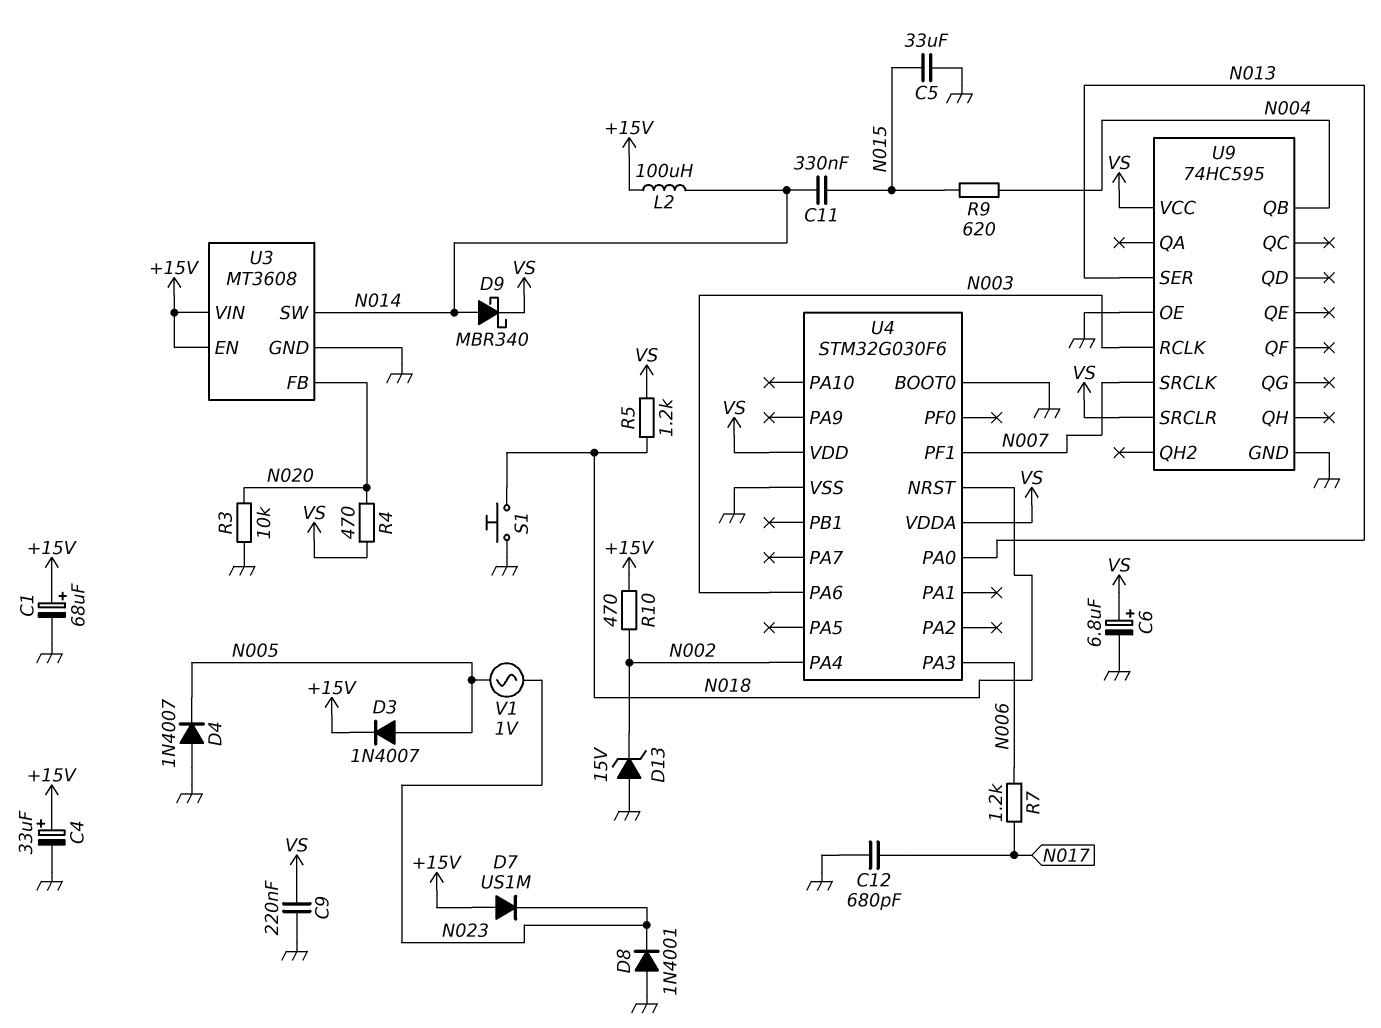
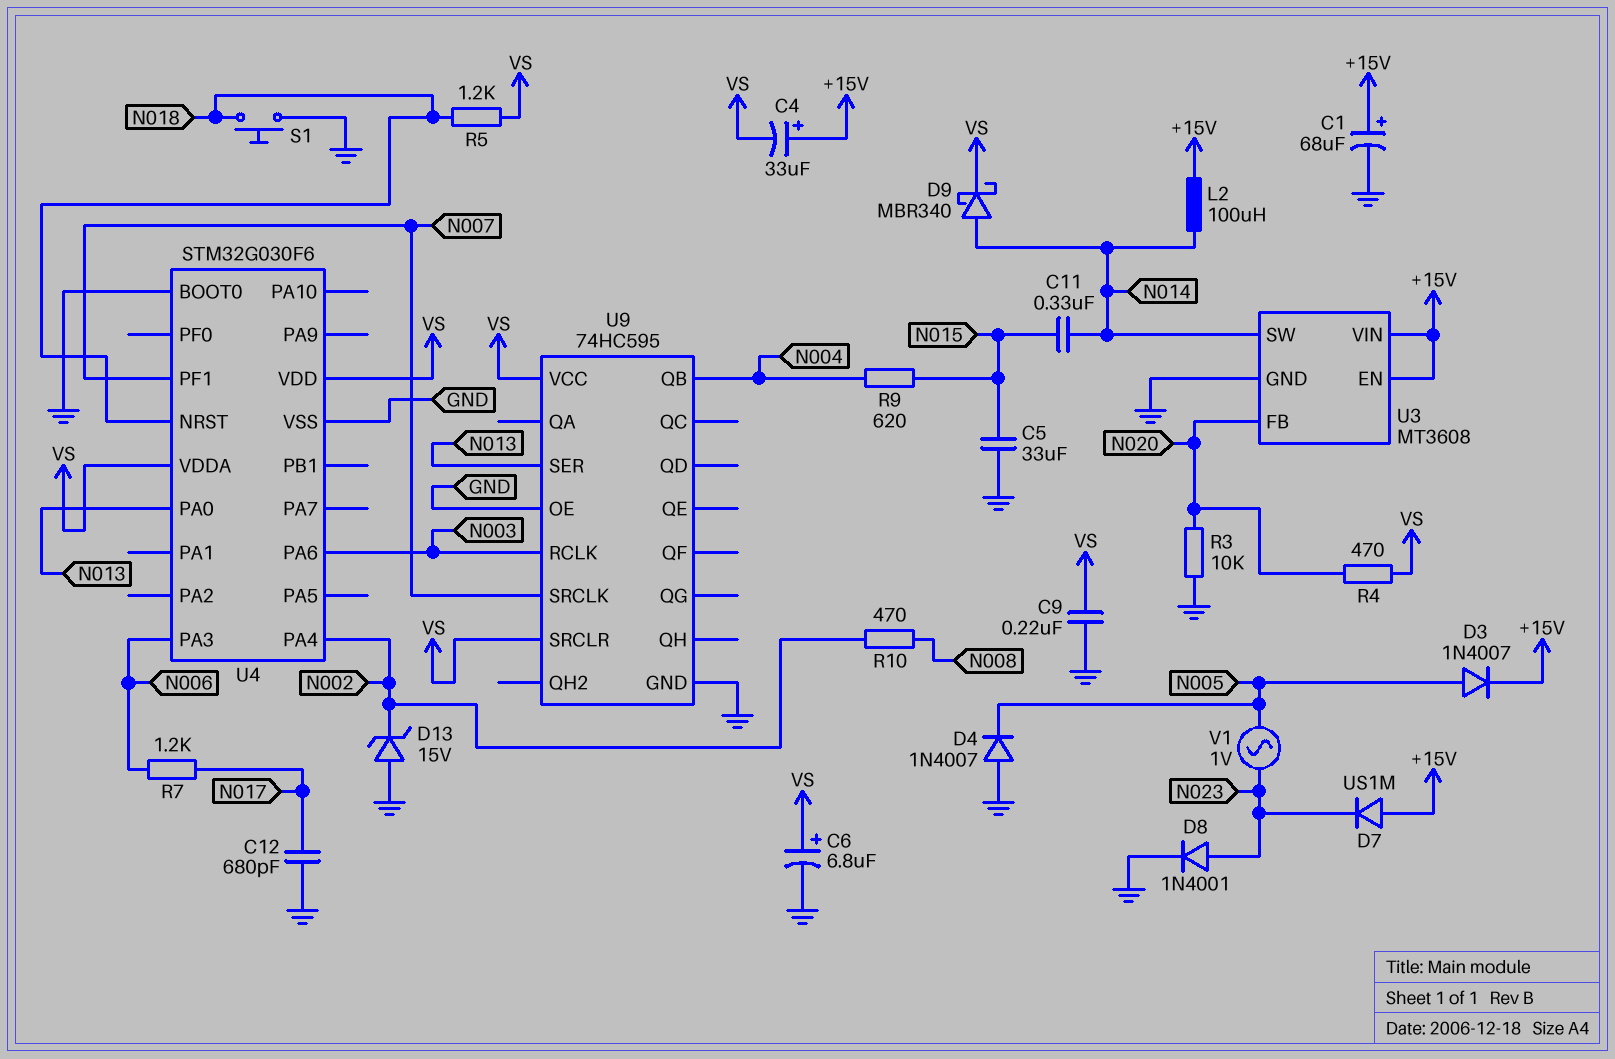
C4: 33uF (plus +15V, minus GND) -> 33uF (plus +15V, minus VS)
D8: diode 1N4001 (A GND, K N023) -> diode 1N4001 (A N023, K GND)
R10: 470 (+15V, N002) -> 470 (N002, N008)

